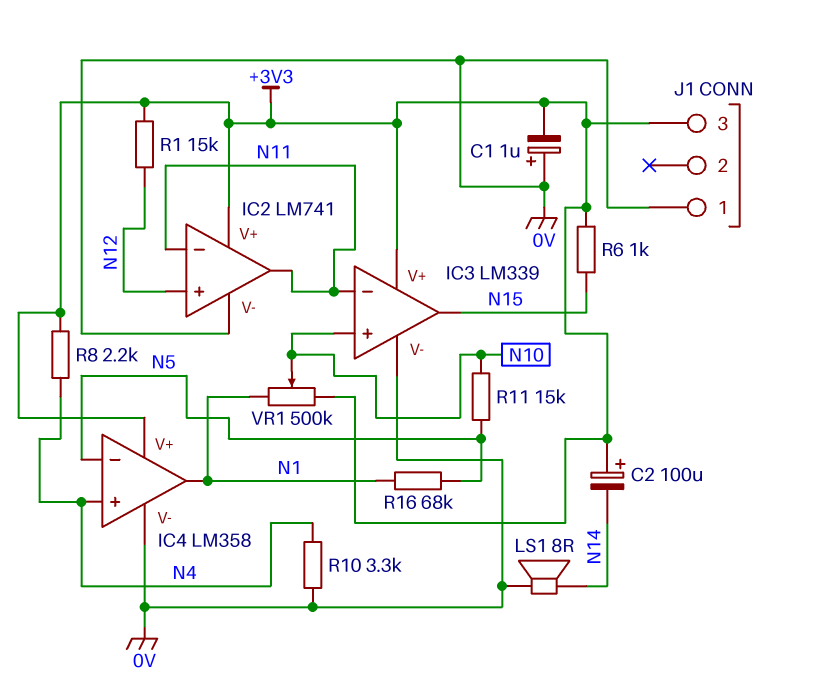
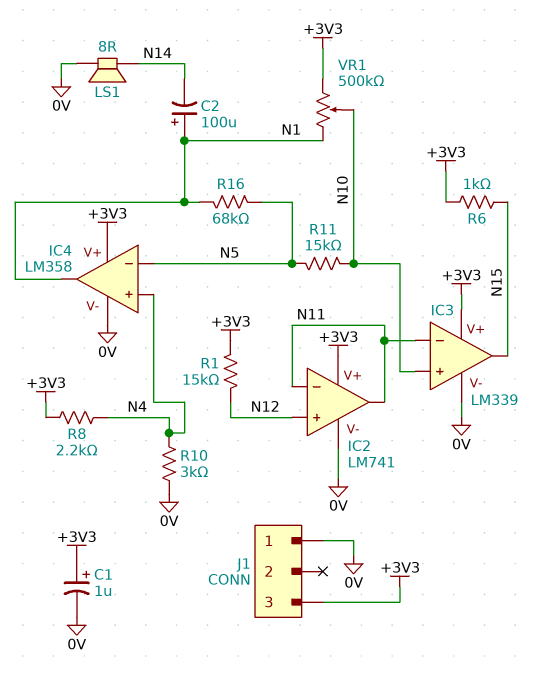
C1: 1uF (plus 0V, minus +3V3) -> 1uF (plus +3V3, minus 0V)
C2: 100uF (plus +3V3, minus N14) -> 100uF (plus N1, minus N14)
R10: 3.3k (0V, N4) -> 3k (0V, N4)

